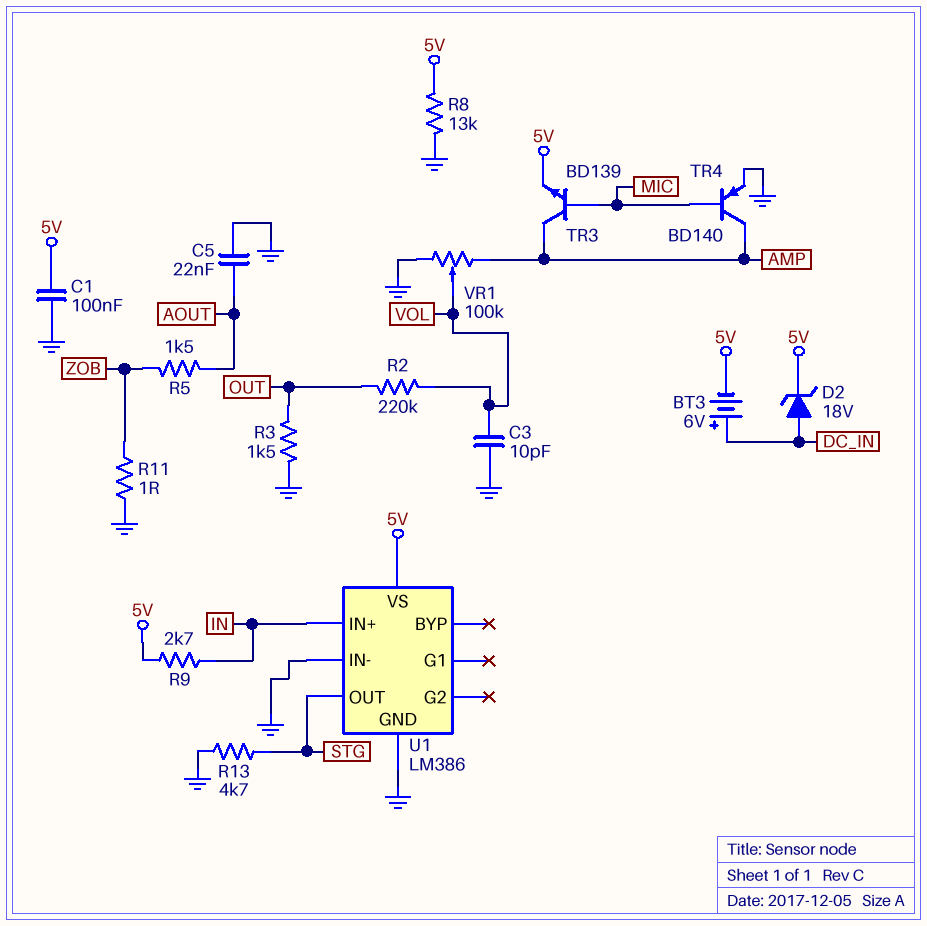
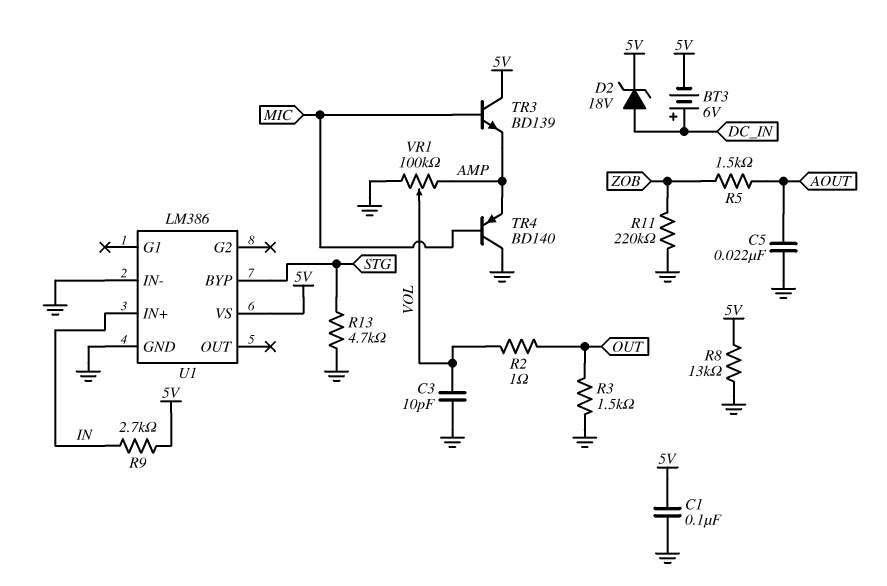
R2: 220k (OUT, VOL) -> 1 (OUT, VOL)
R11: 1 (GND, ZOB) -> 220k (GND, ZOB)
TR3: NPN BD139 (B MIC, C AMP, E 5V) -> NPN BD139 (B MIC, C 5V, E AMP)
TR4: PNP BD140 (B MIC, C AMP, E GND) -> PNP BD140 (B MIC, C GND, E AMP)
U1 pin BYP: none -> STG
U1 pin OUT: STG -> none

